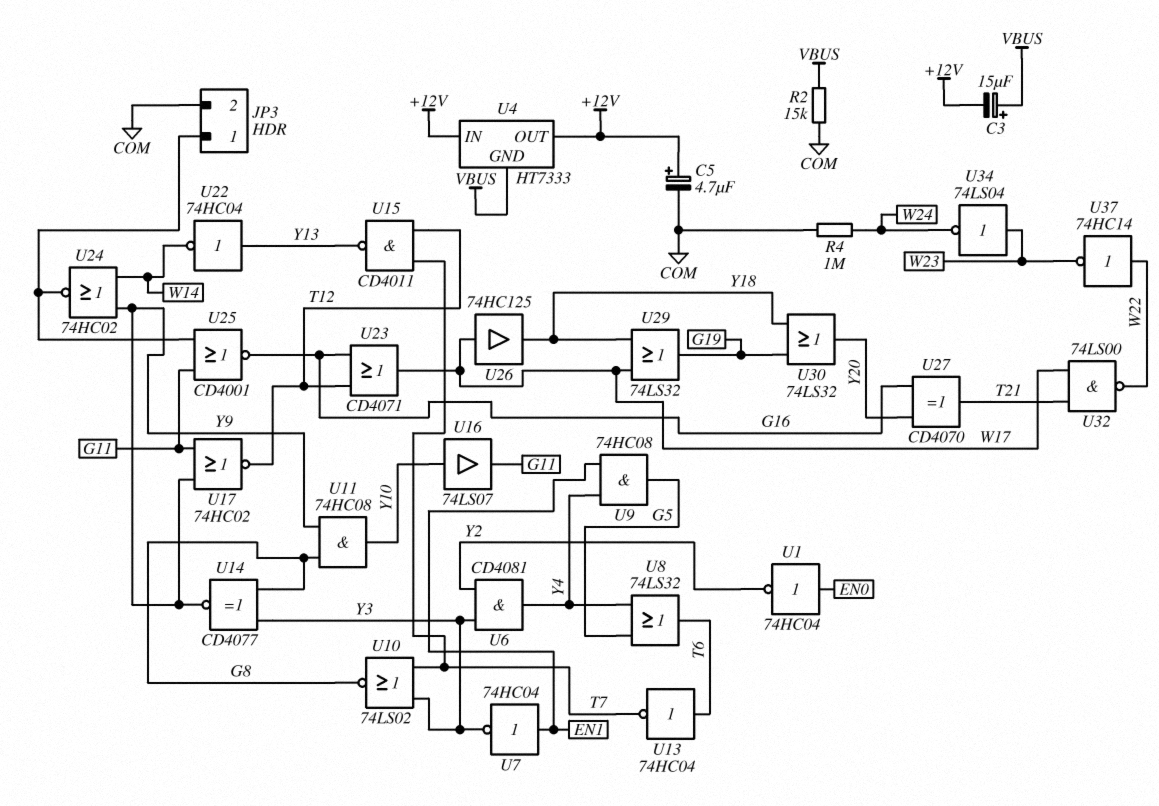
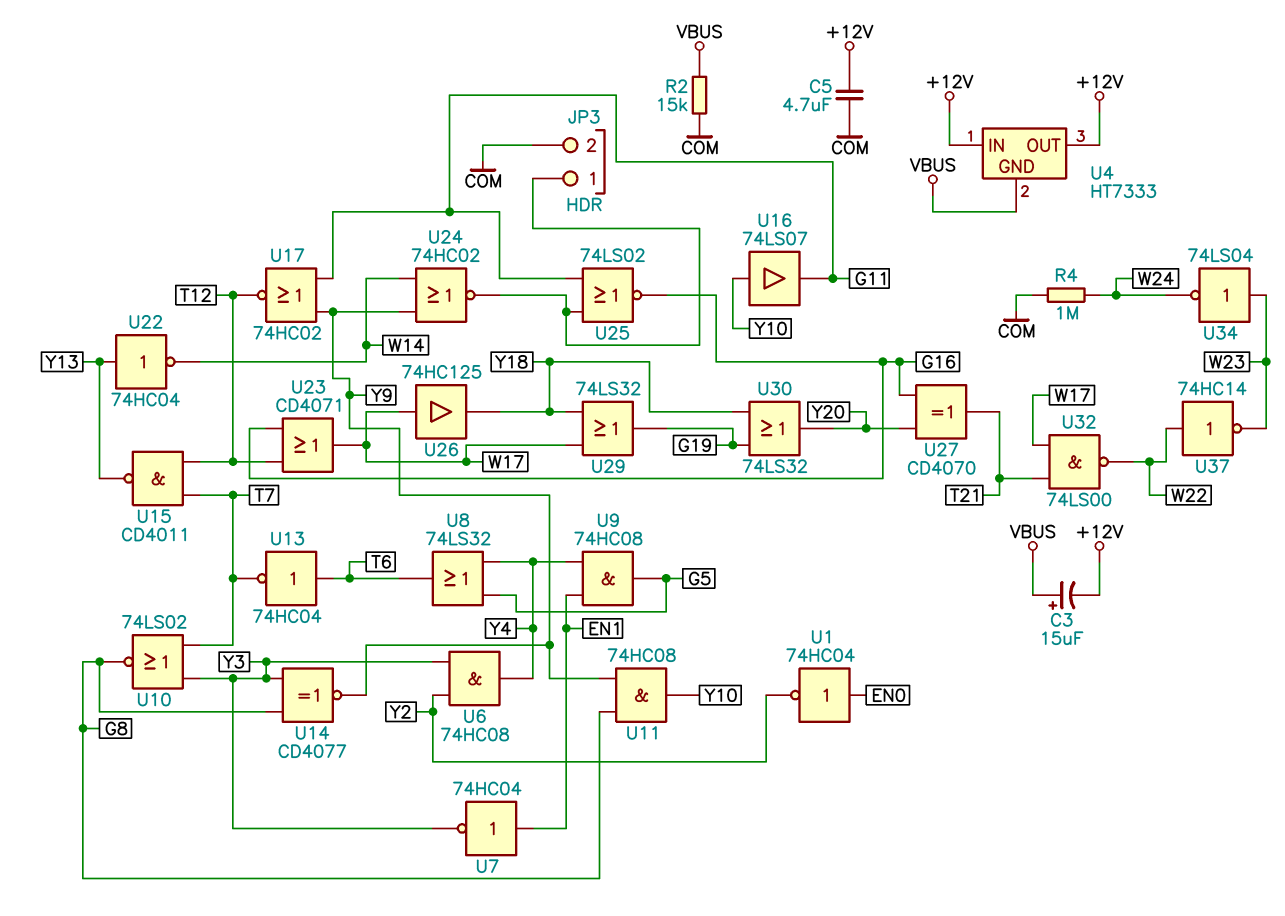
C5: 4.7uF (plus +12V, minus COM) -> 4.7uF (+12V, COM)
U6: AND CD4081 (in Y2, in Y3, out Y4) -> AND 74HC08 (in Y2, in Y3, out Y4)
U25: NOR CD4001 (in G11, in JP3/1, out G16) -> NOR 74LS02 (in G11, in JP3/1, out G16)

